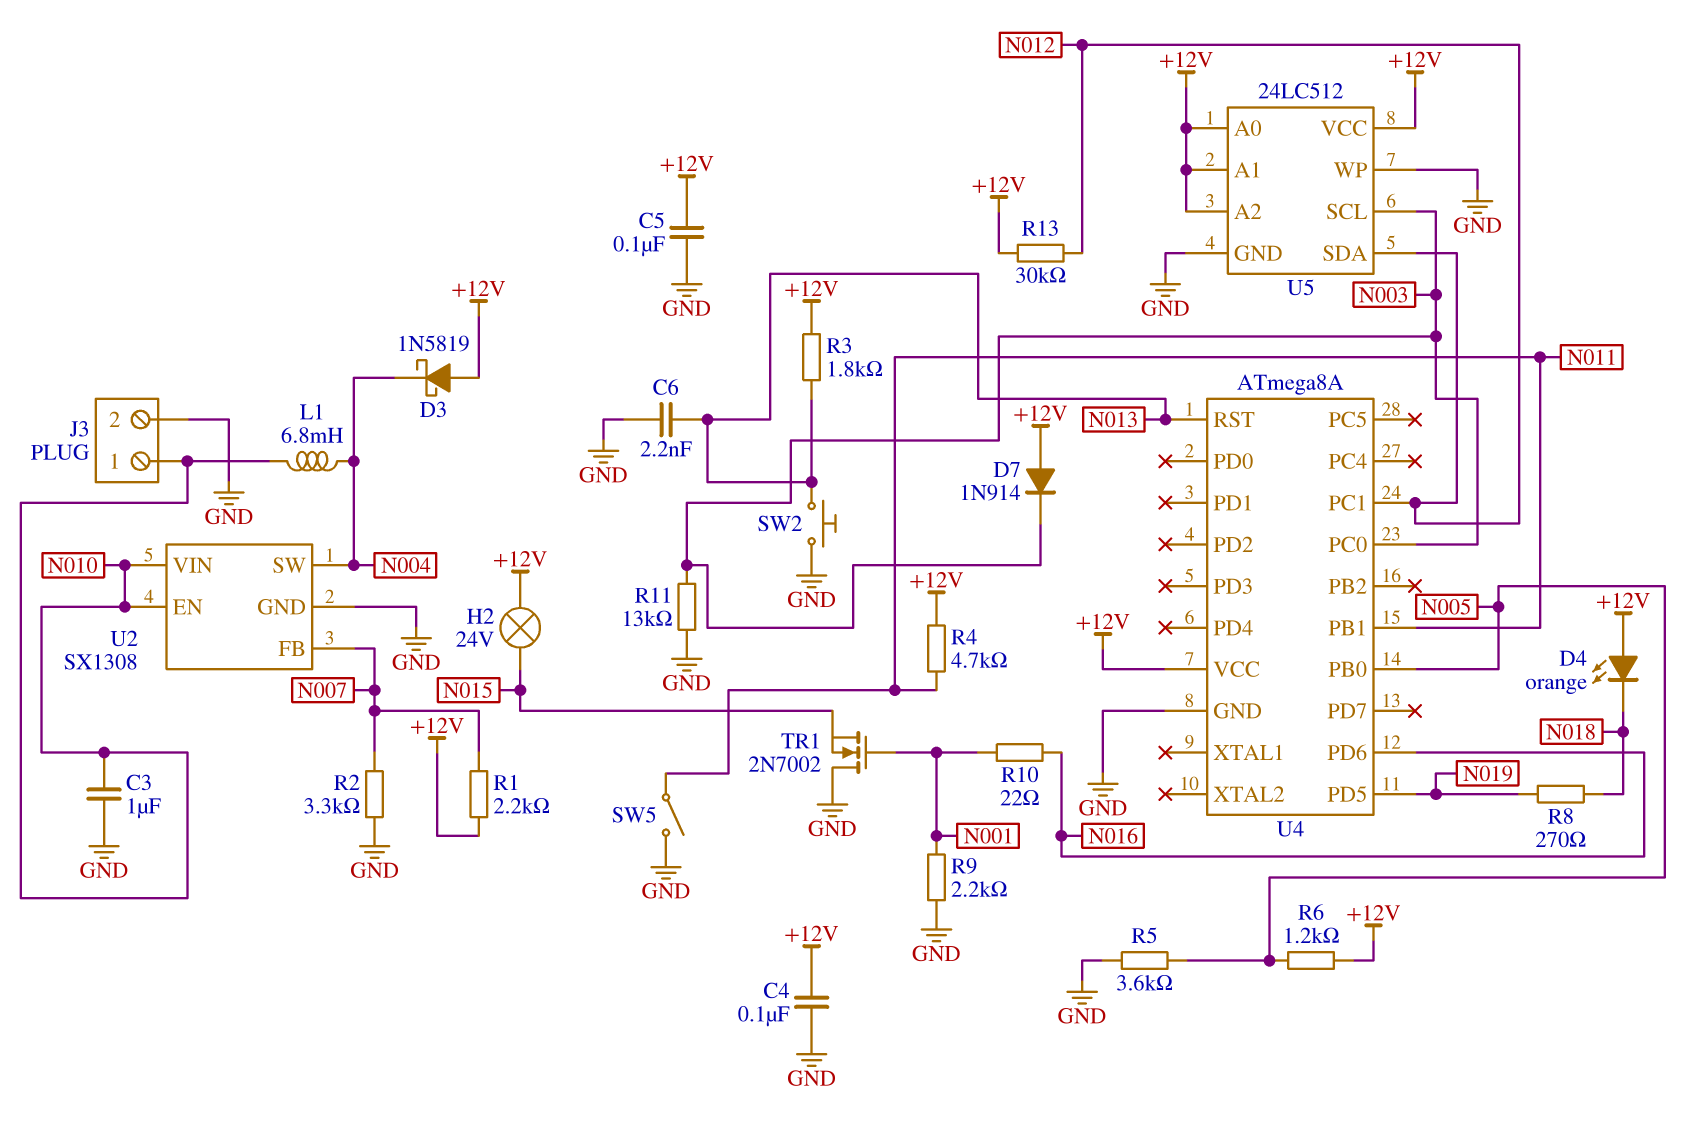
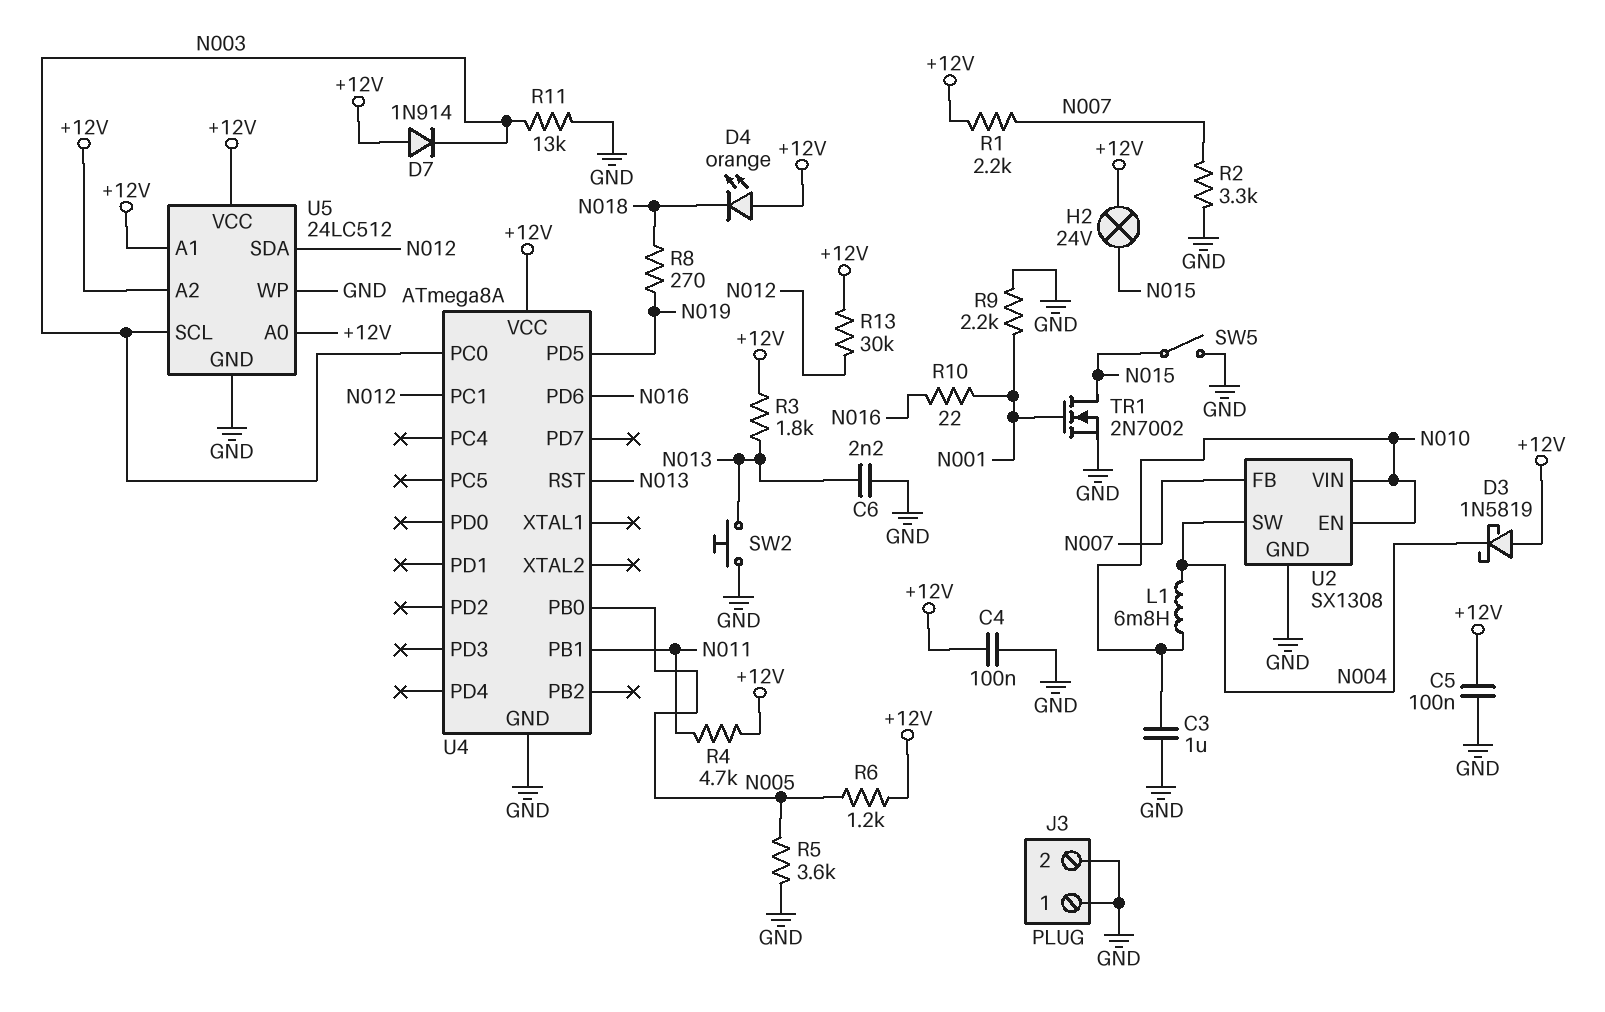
J3 pin 1: N010 -> GND
SW5: switch (GND, N011) -> switch (GND, N015)
TR1: NMOS 2N7002 (G N001, D GND, S N015) -> NMOS 2N7002 (G N001, D N015, S GND)

